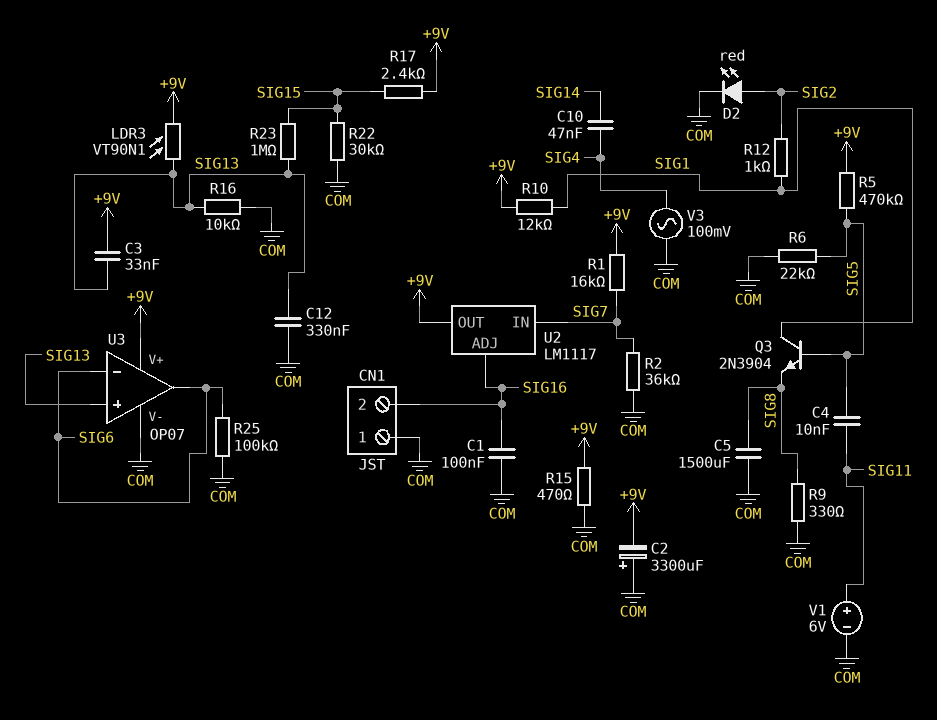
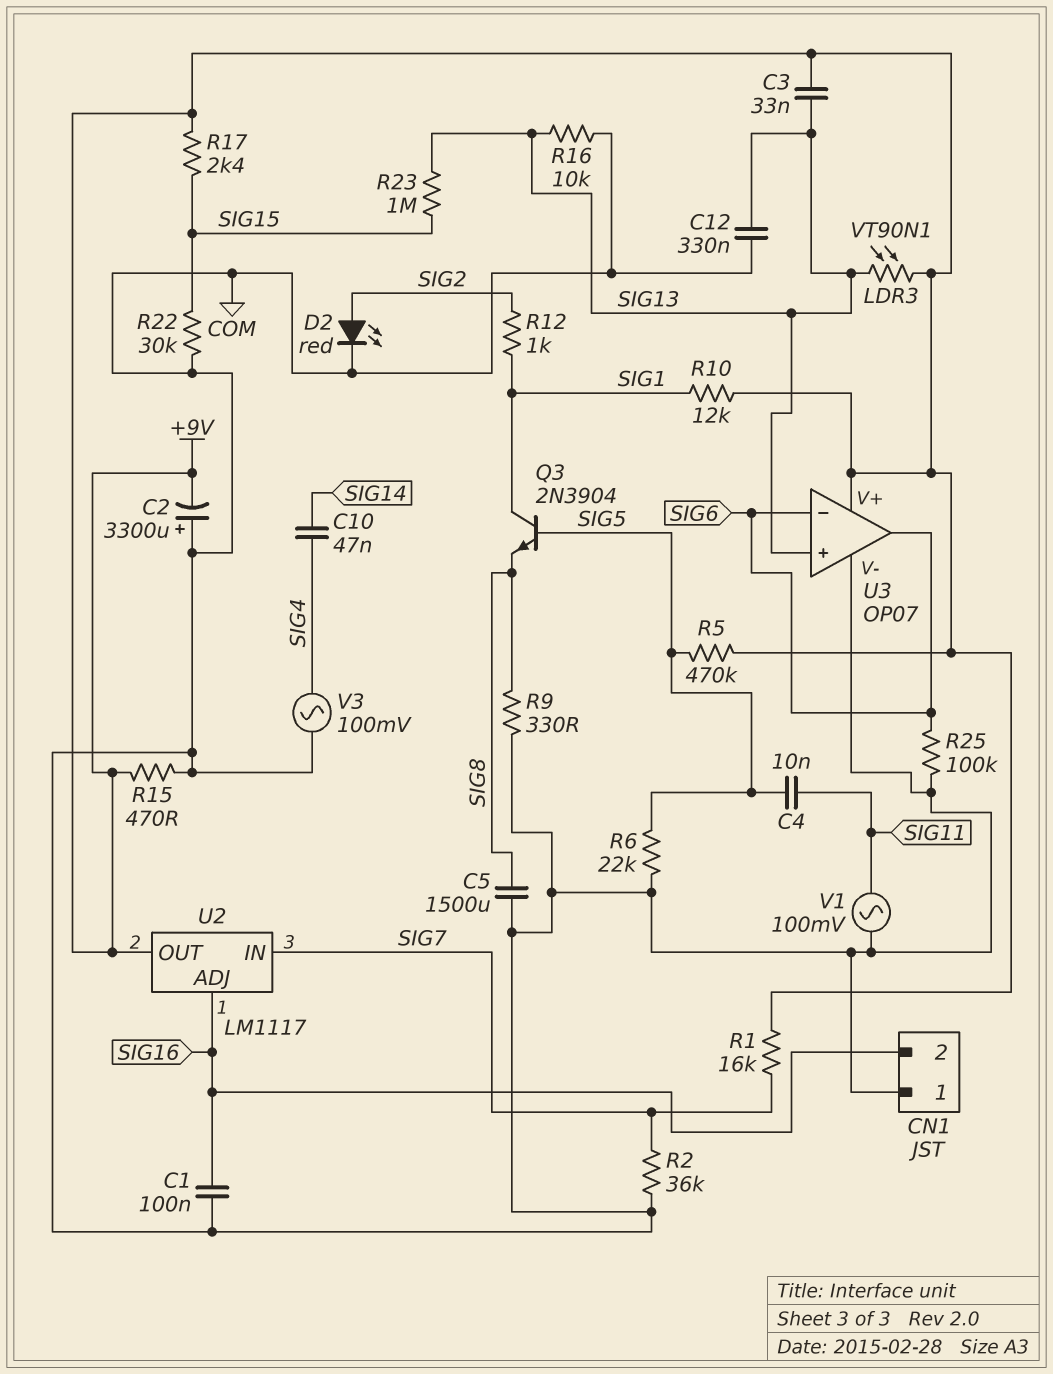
V1: 6V (plus SIG11, minus COM) -> AC 100mV (COM, SIG11)

